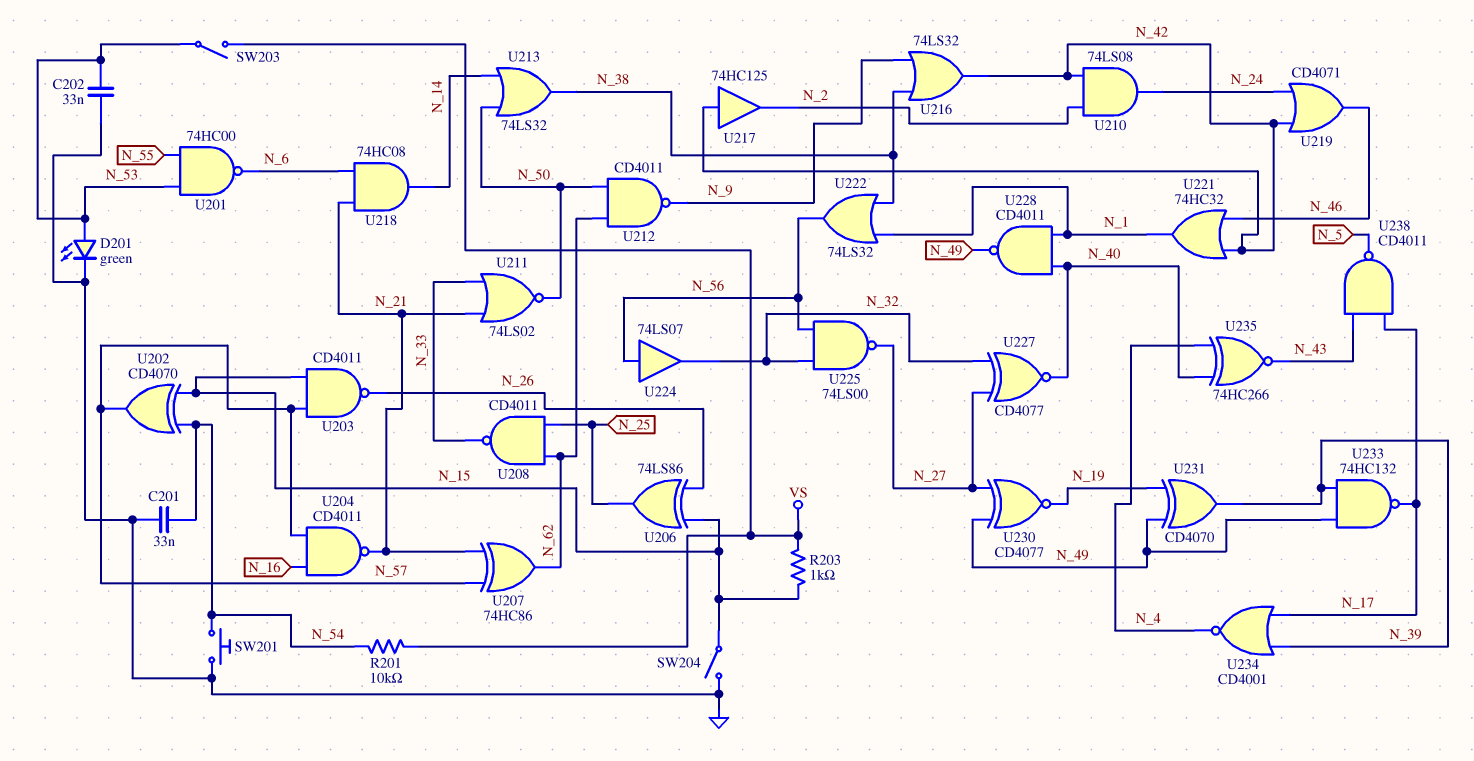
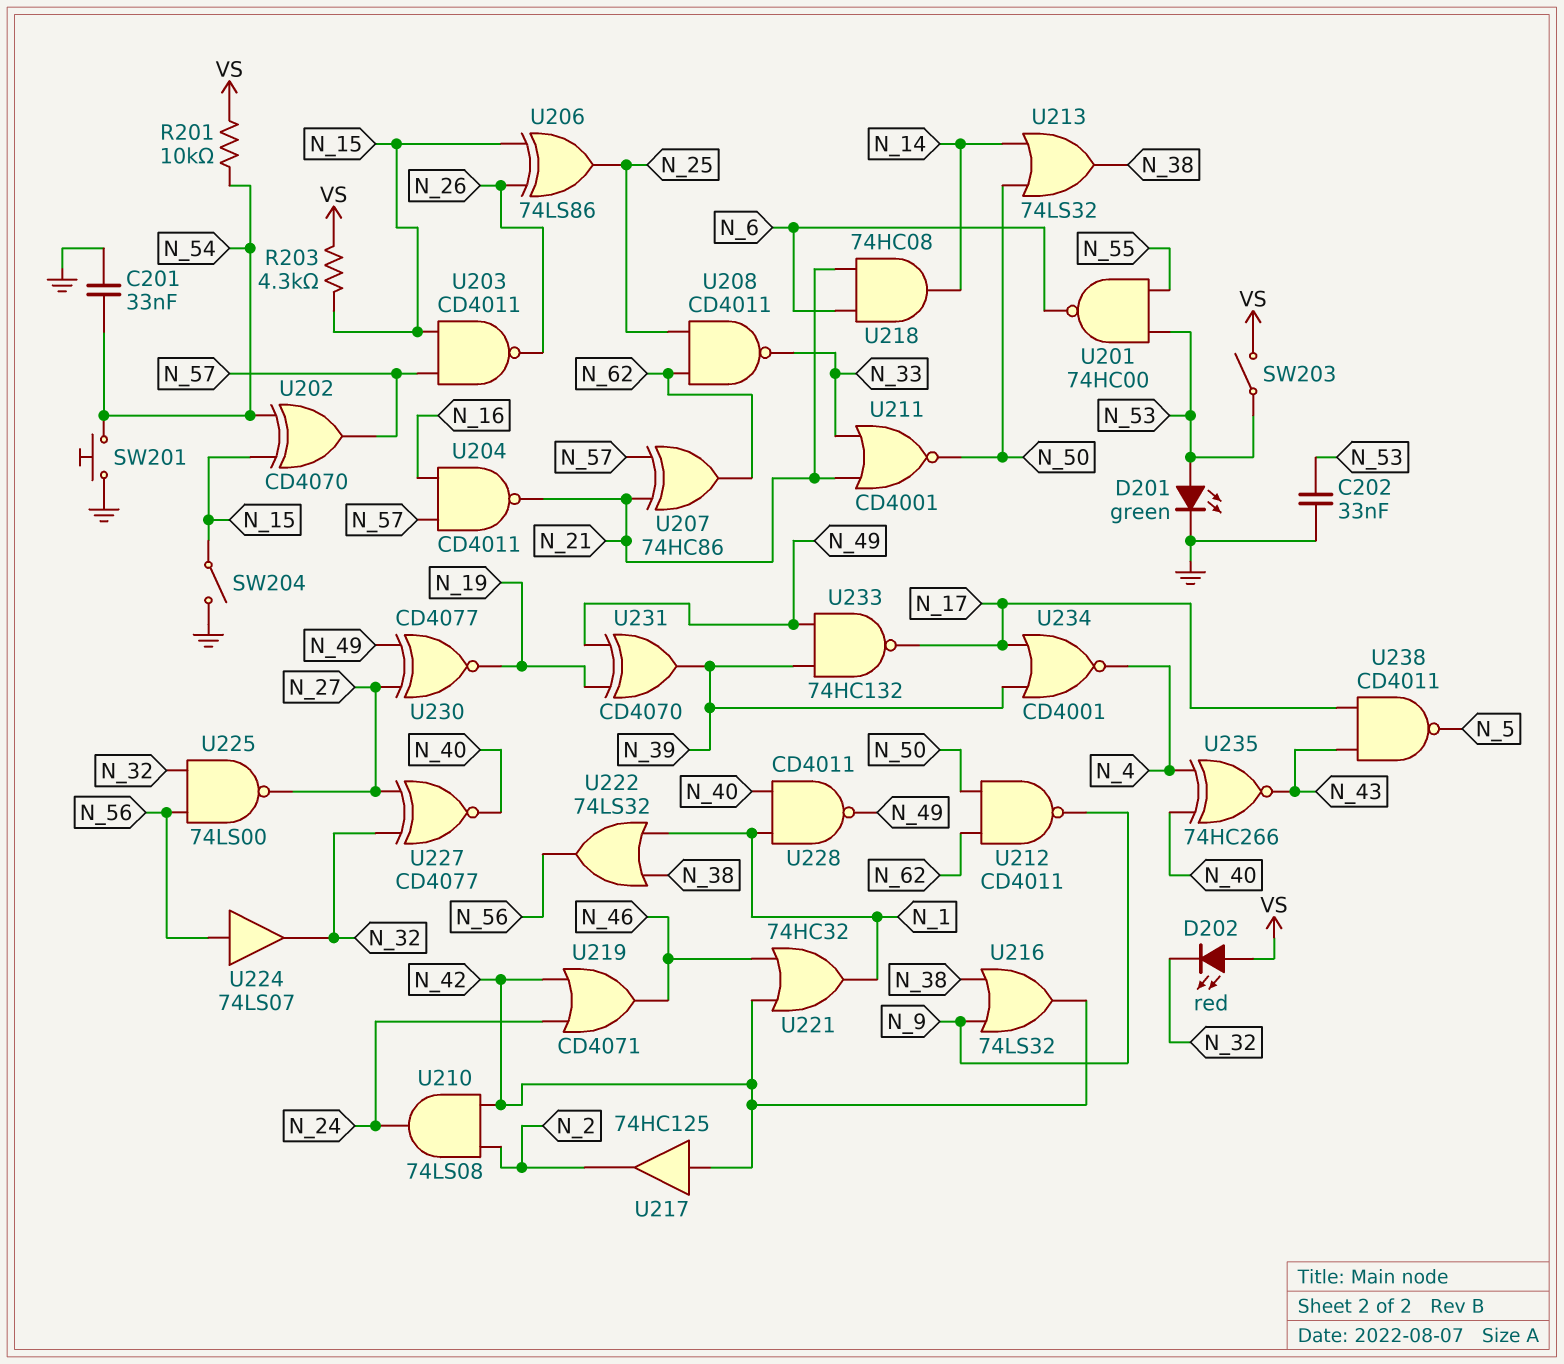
D202: none -> LED red (A VS, K N_32)
R203: 1k (N_15, VS) -> 4.3k (N_15, VS)
U211: NOR 74LS02 (in N_21, in N_33, out N_50) -> NOR CD4001 (in N_21, in N_33, out N_50)

